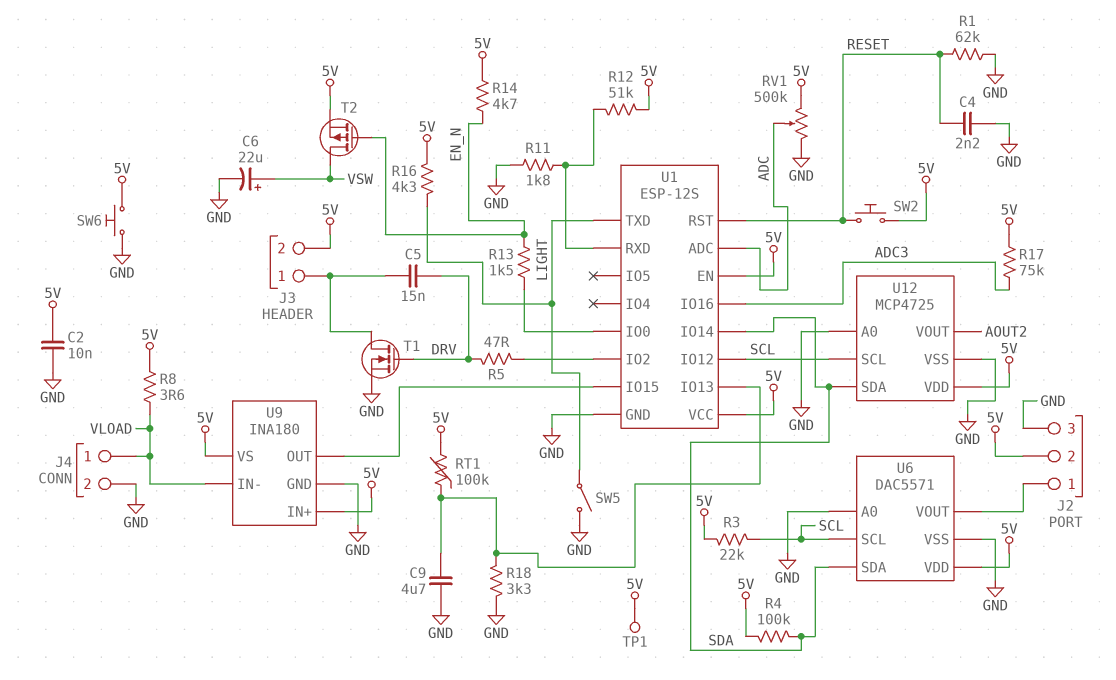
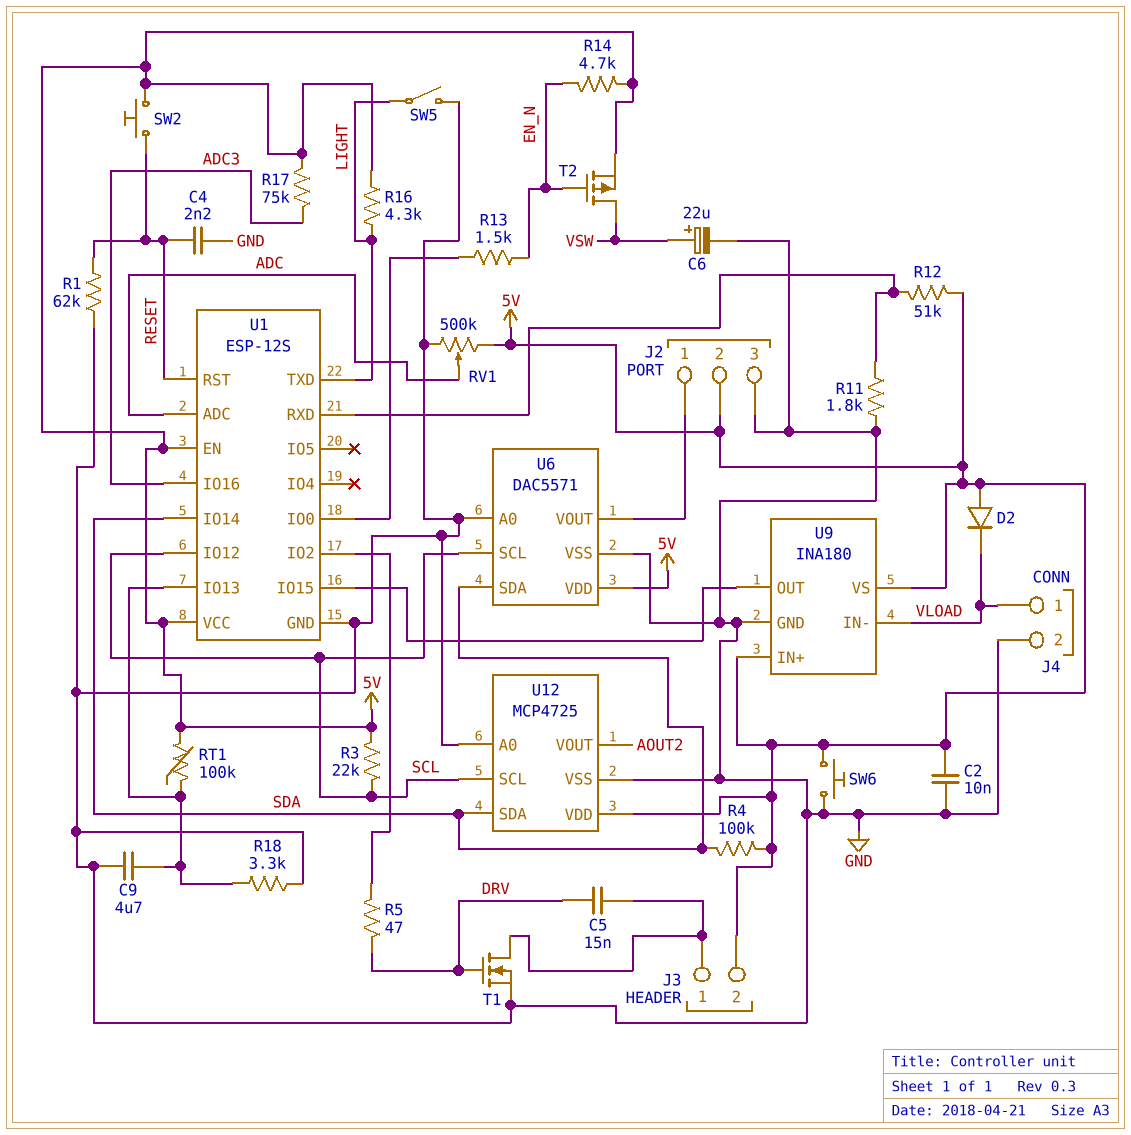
D2: none -> diode (A 5V, K VLOAD)
R8: 3.6 (5V, VLOAD) -> none
TP1: test point (5V) -> none

